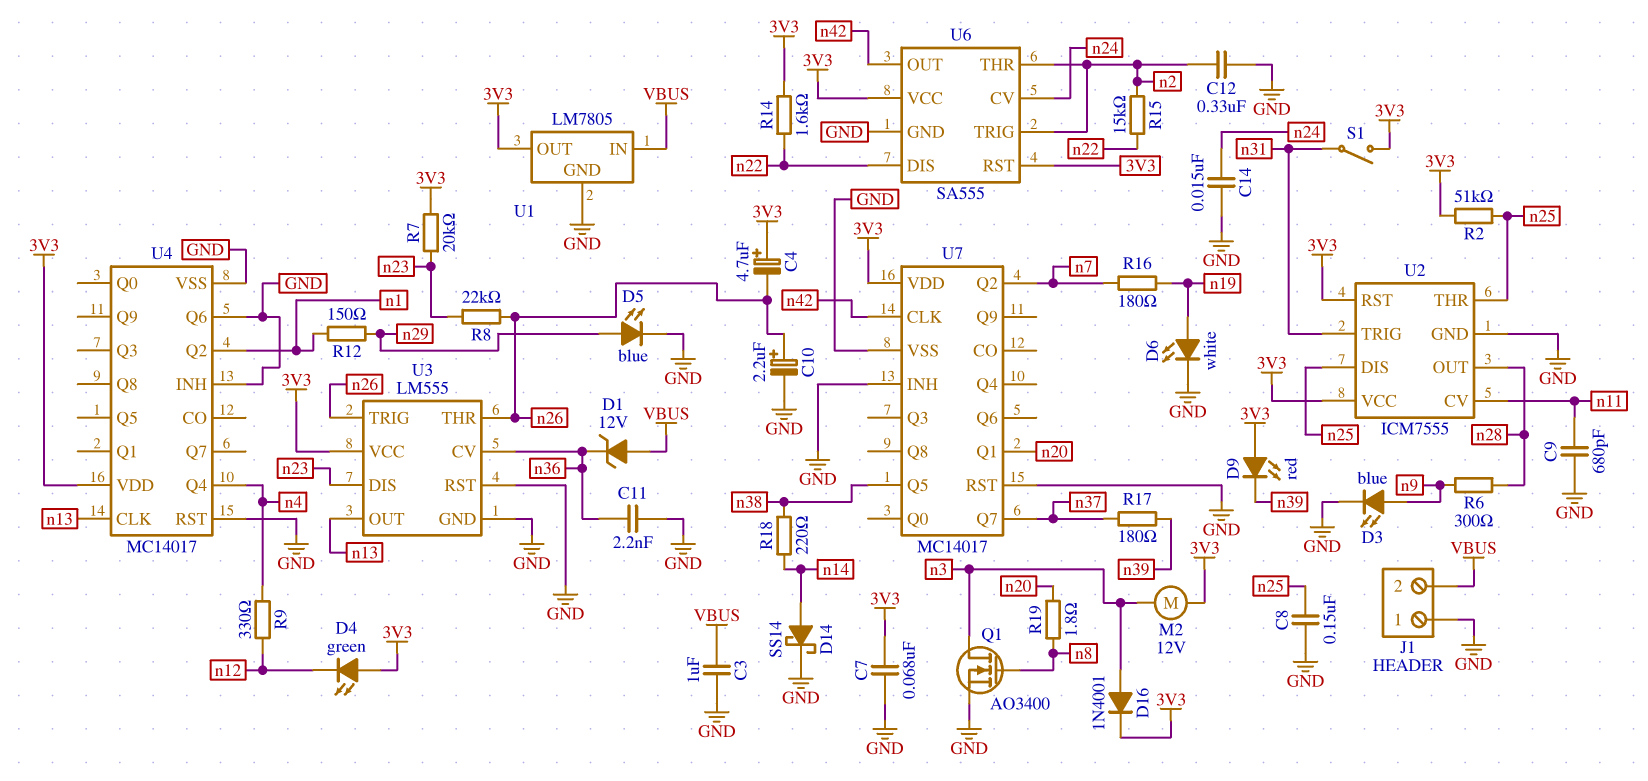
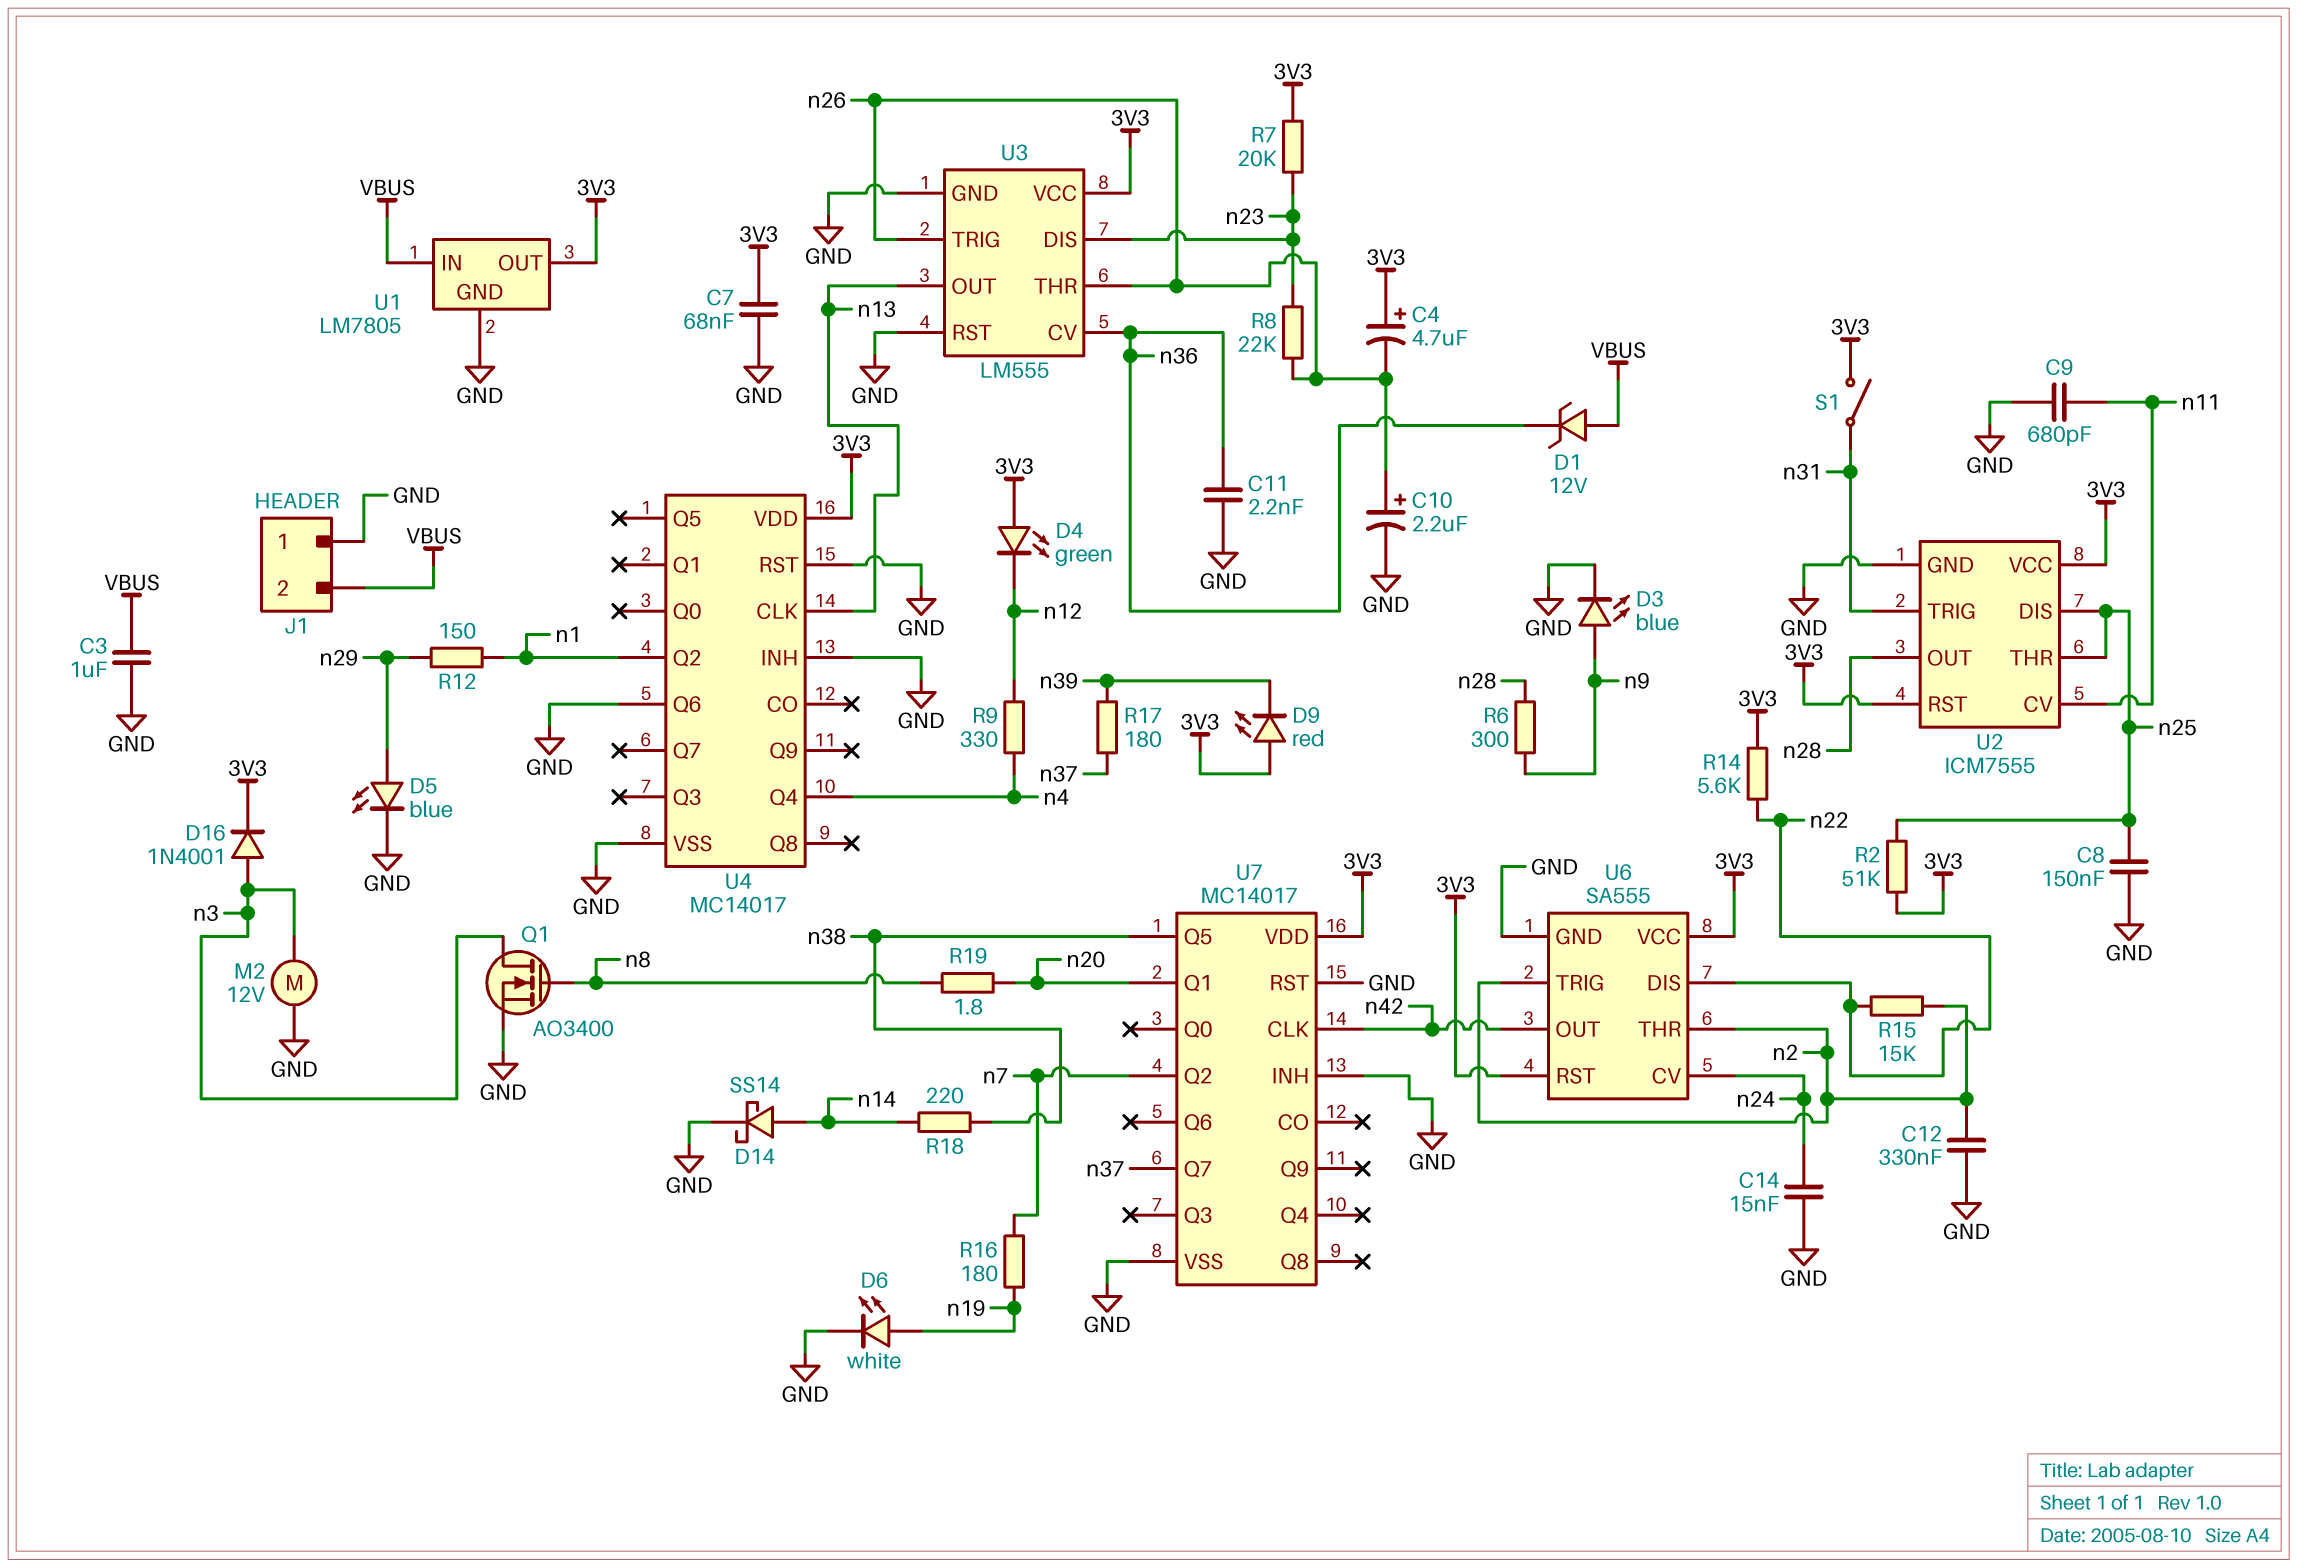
M2: motor 12V (3V3, n3) -> motor 12V (GND, n3)
R14: 1.6k (3V3, n22) -> 5.6k (3V3, n22)

